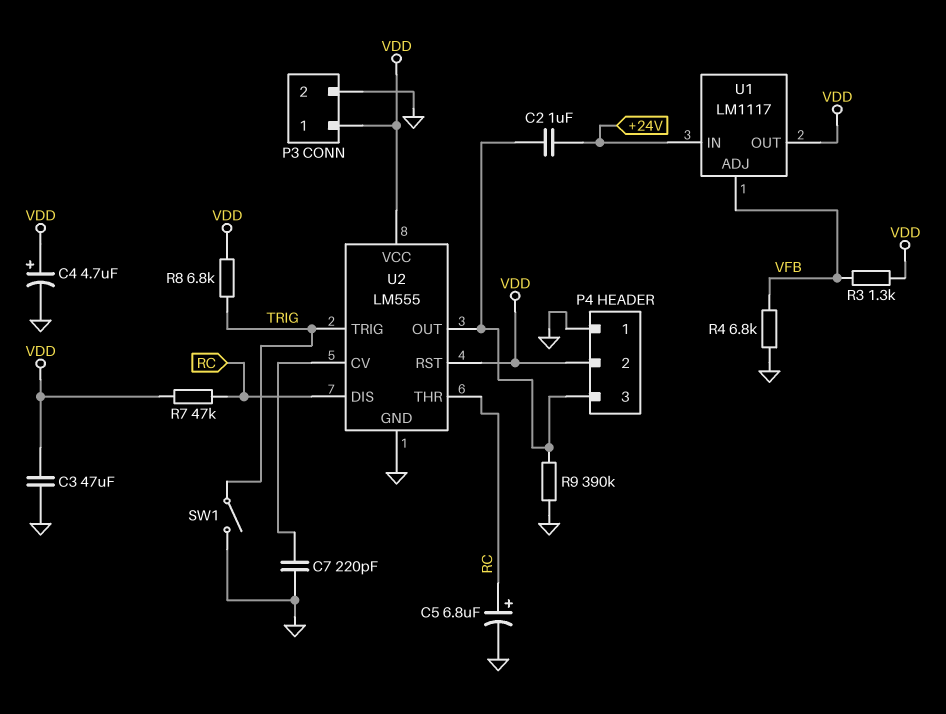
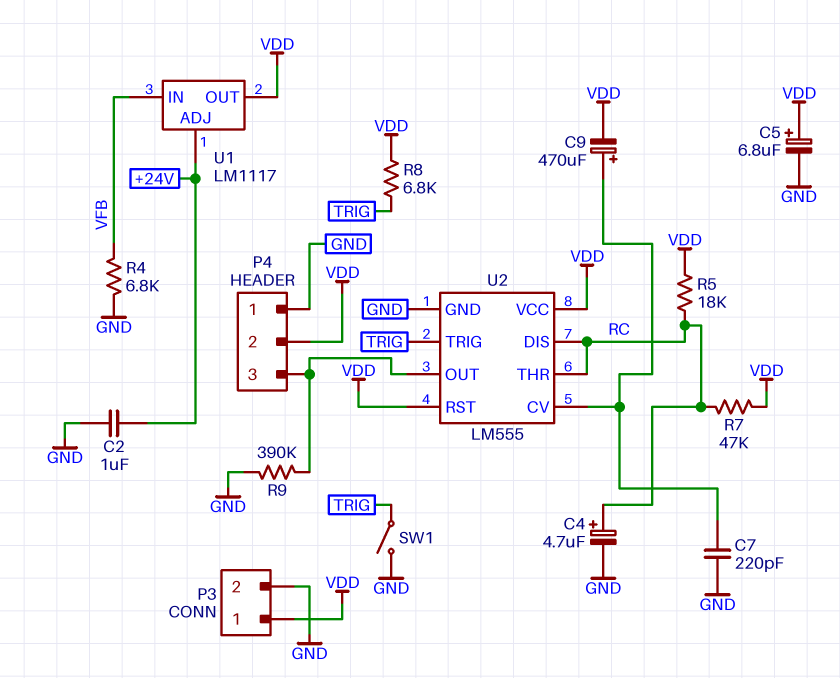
C2: 1uF (+24V, P4/3) -> 1uF (+24V, GND)
C3: 47uF (GND, VDD) -> none
C4: 4.7uF (plus VDD, minus GND) -> 4.7uF (plus RC, minus GND)
C5: 6.8uF (plus RC, minus GND) -> 6.8uF (plus VDD, minus GND)
C9: none -> 470uF (plus U2/CV, minus VDD)
R3: 1.3k (VDD, VFB) -> none
R5: none -> 18k (RC, VDD)
U1 pin ADJ: VFB -> +24V
U1 pin IN: +24V -> VFB

